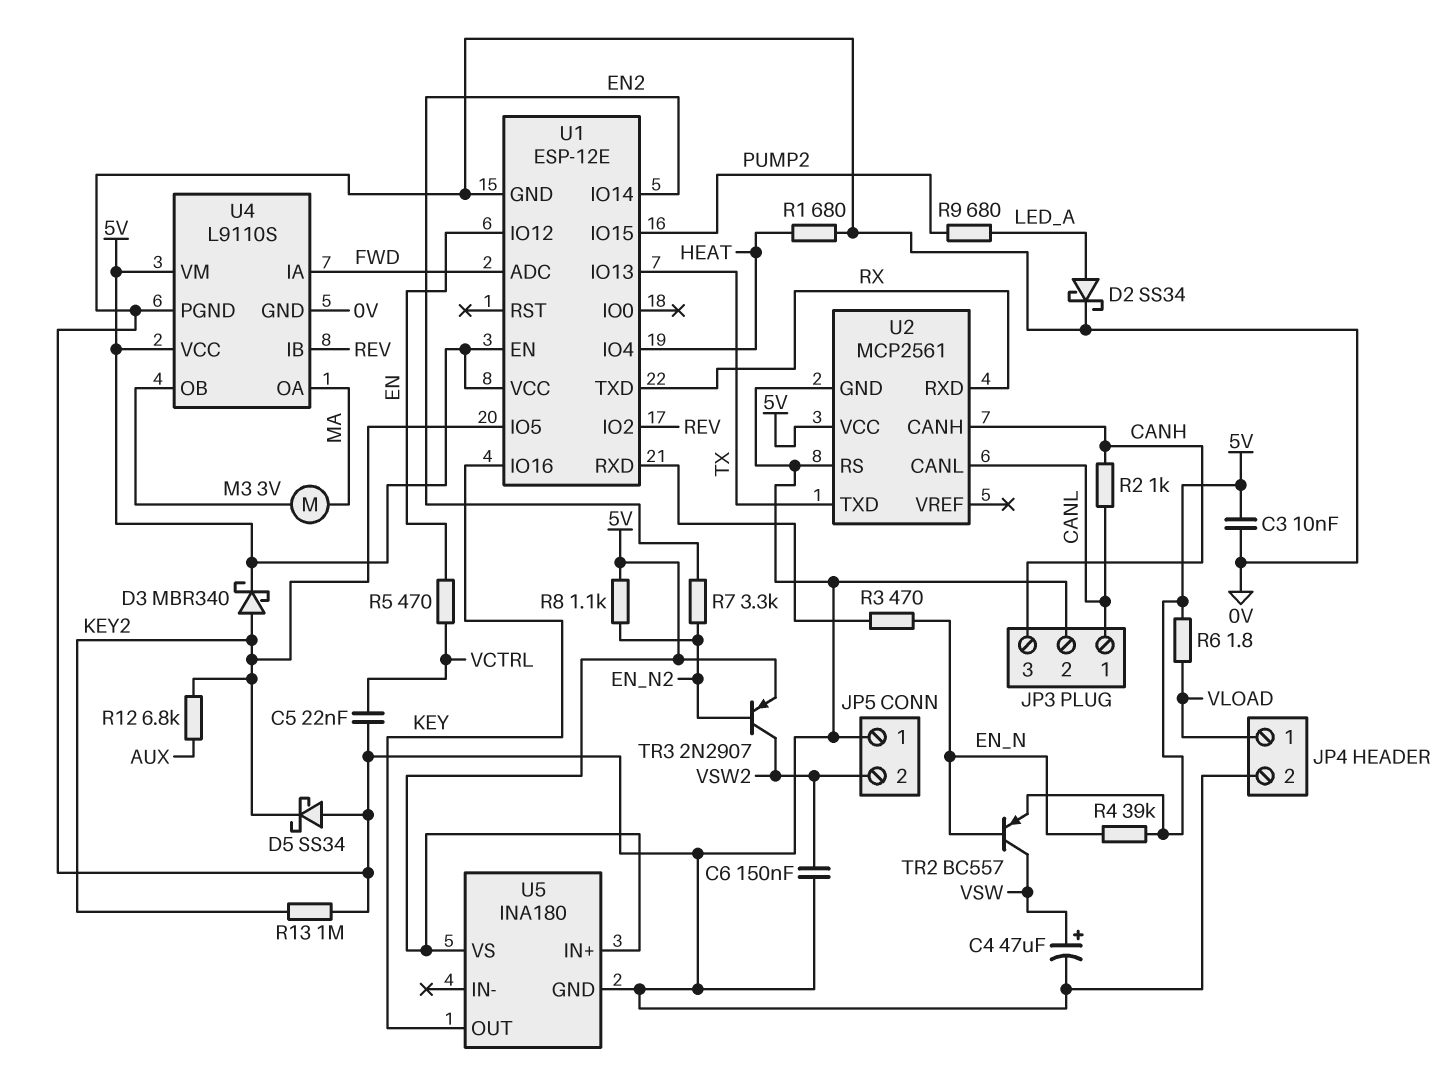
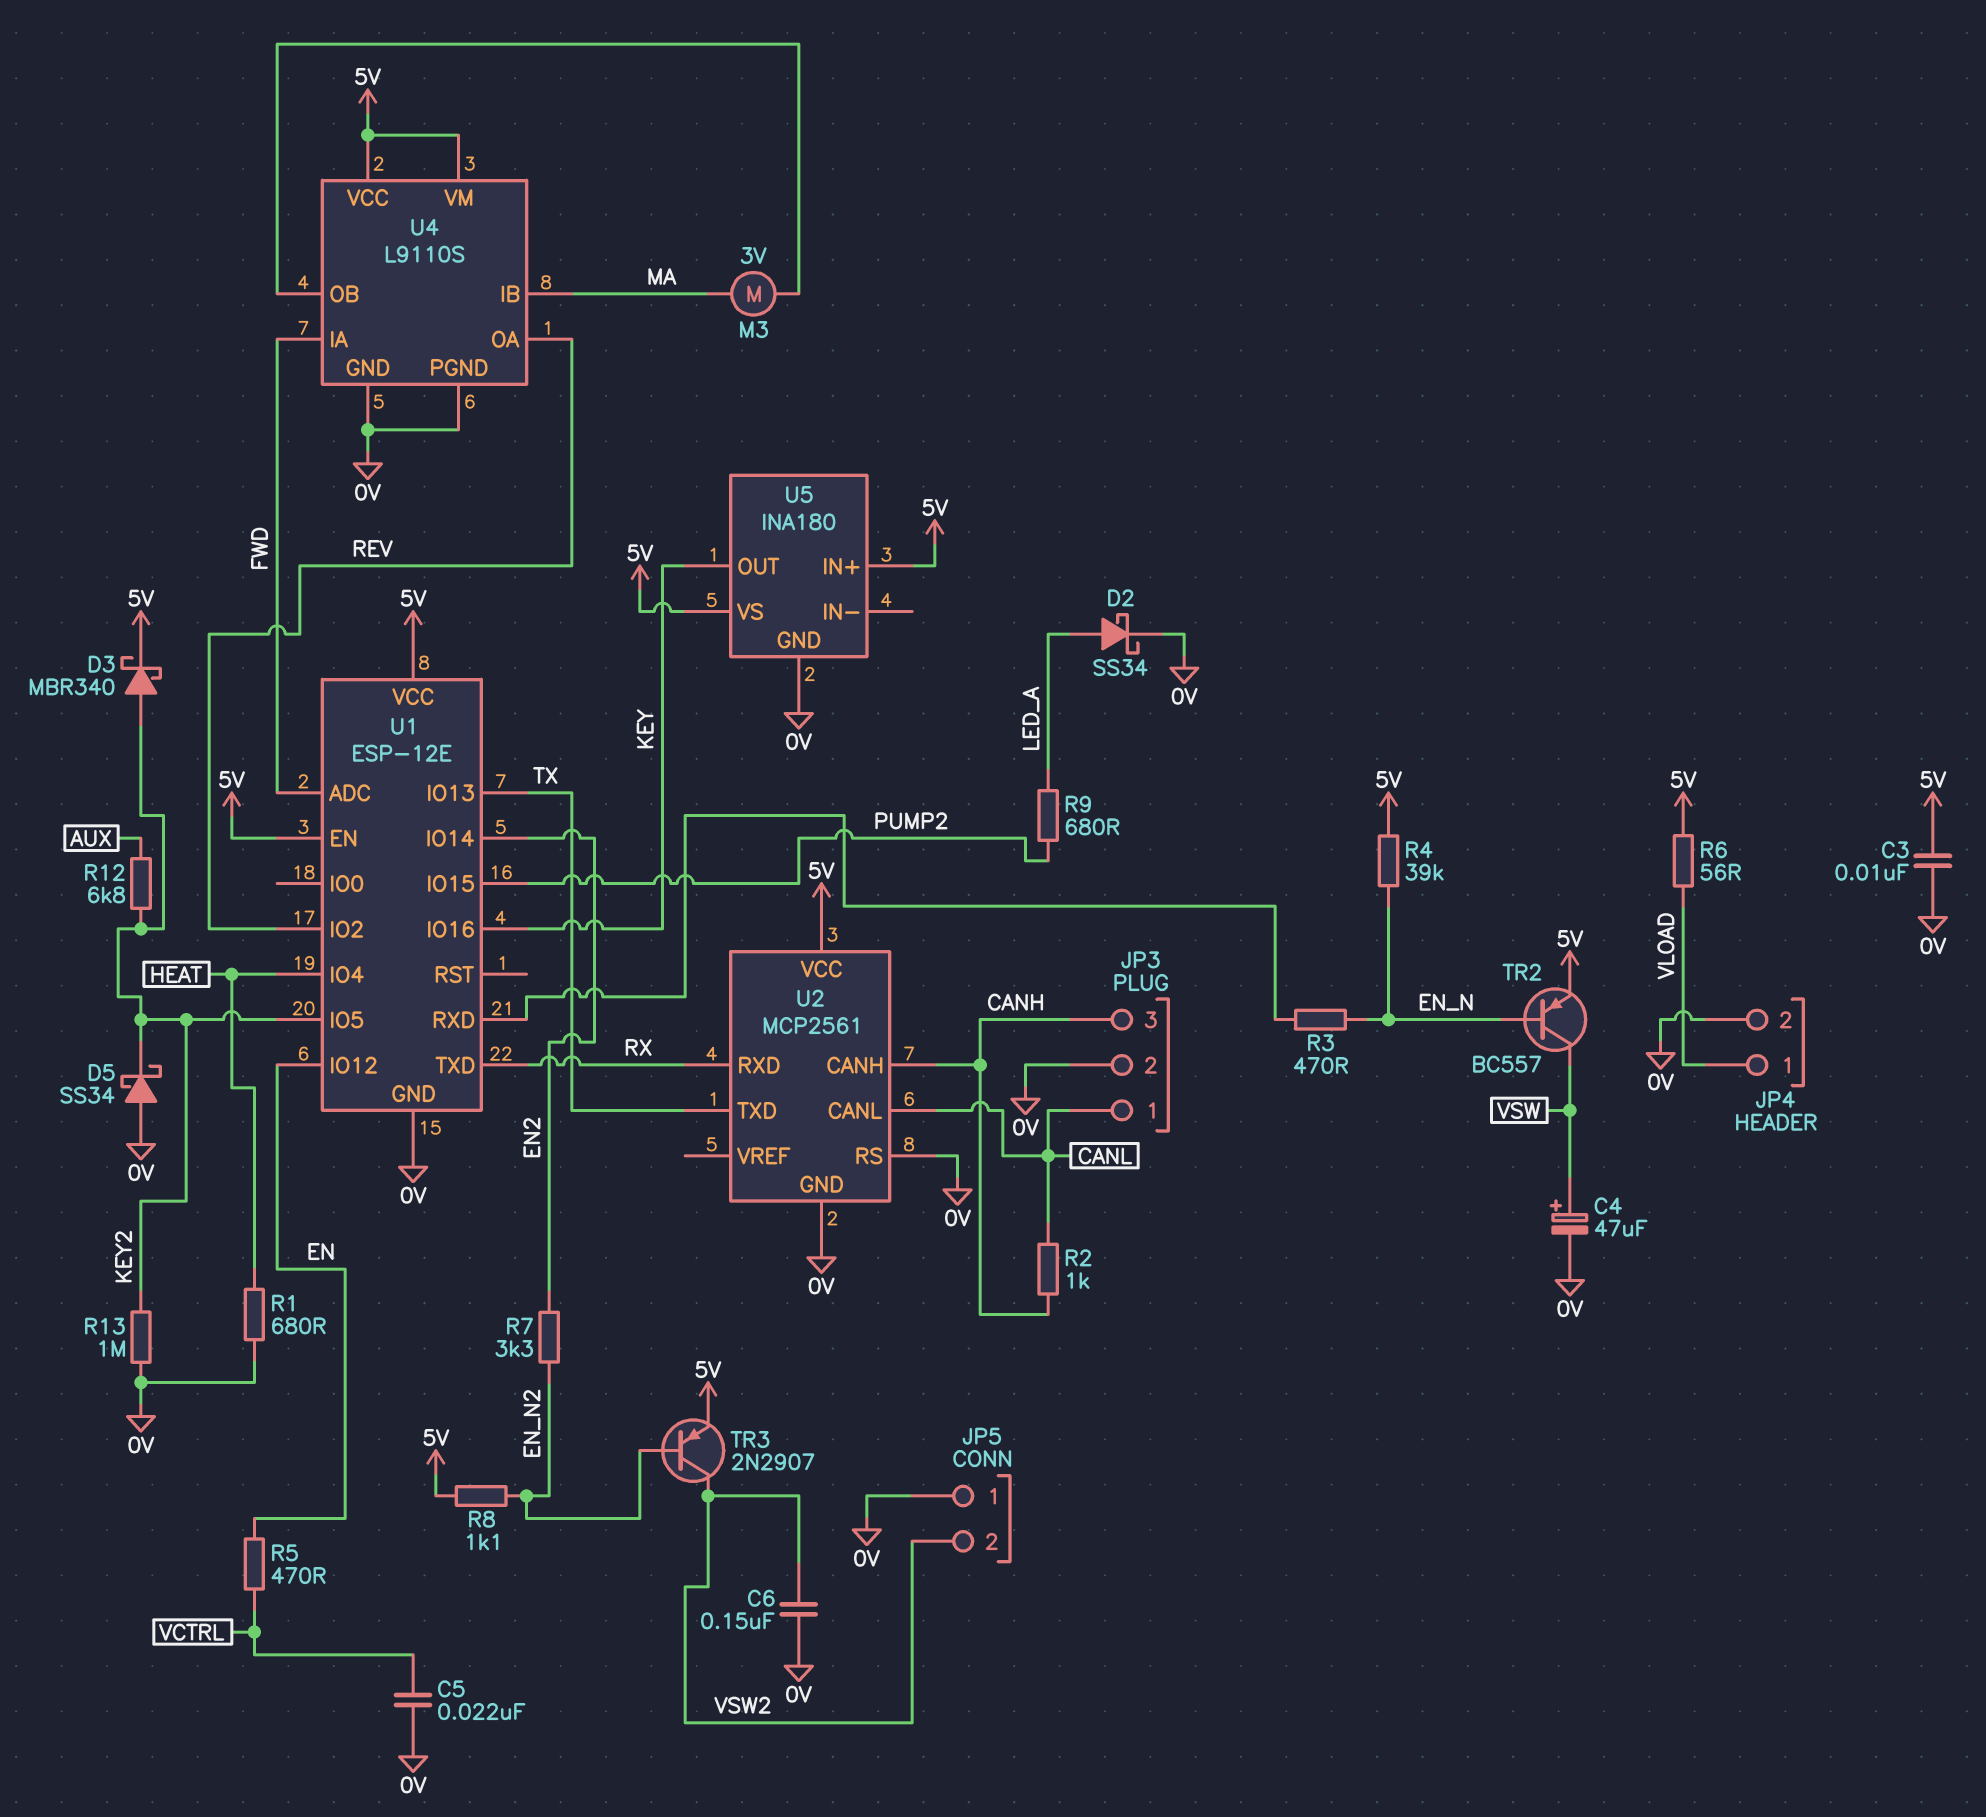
R6: 1.8 (5V, VLOAD) -> 56 (5V, VLOAD)
U4 pin IB: REV -> MA
U4 pin OA: MA -> REV

